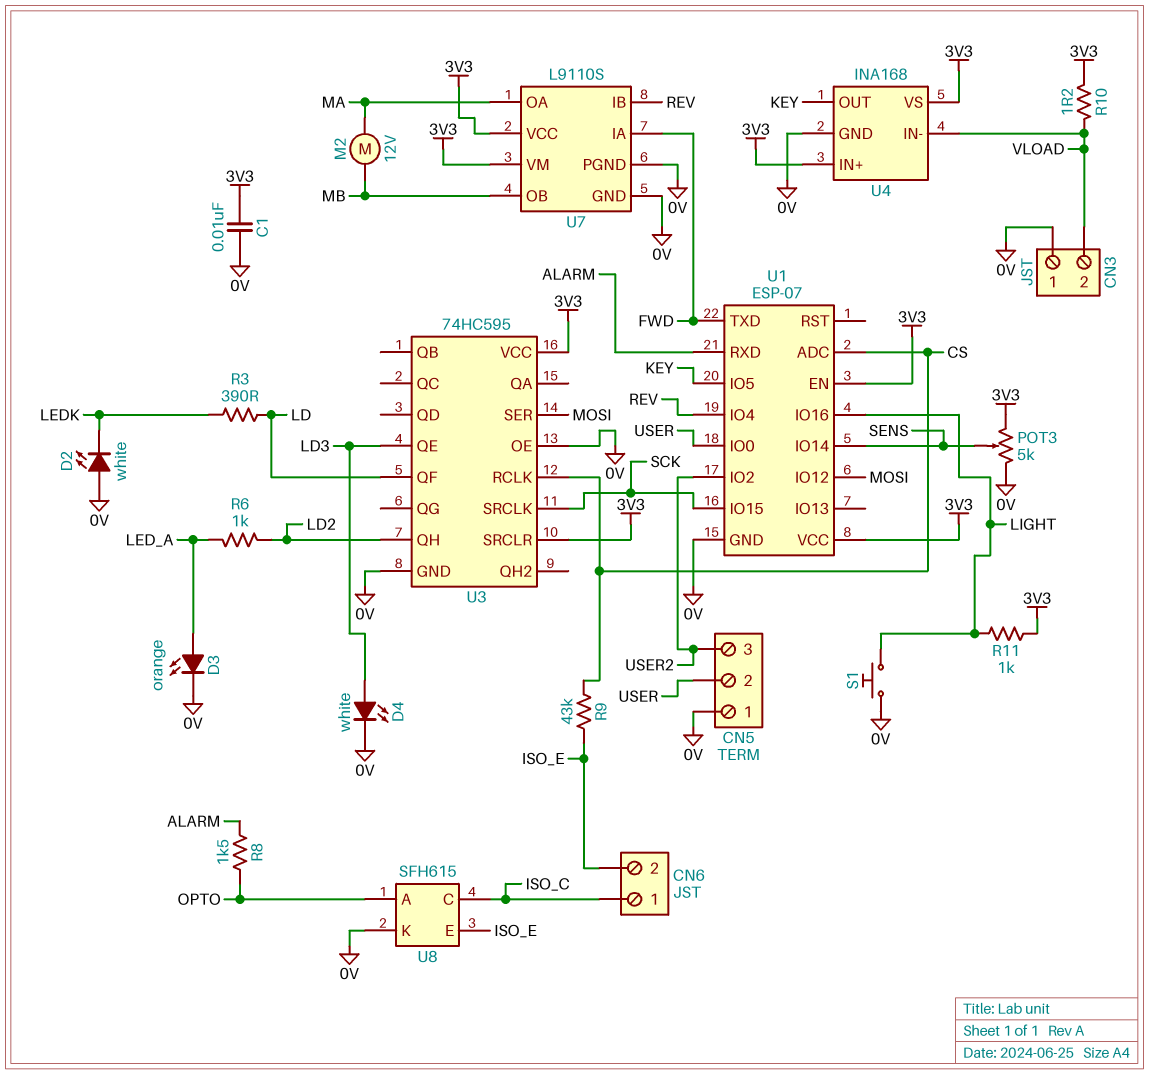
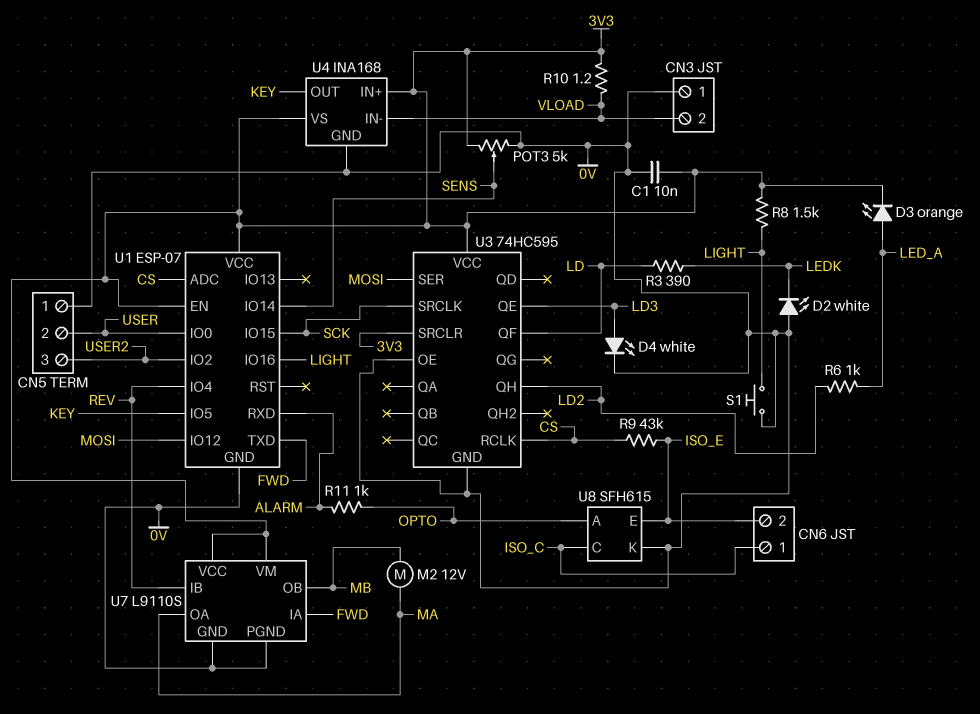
D3: LED orange (A LED_A, K 0V) -> LED orange (A LED_A, K 3V3)
R8: 1.5k (ALARM, OPTO) -> 1.5k (3V3, LIGHT)
R11: 1k (3V3, LIGHT) -> 1k (ALARM, OPTO)

